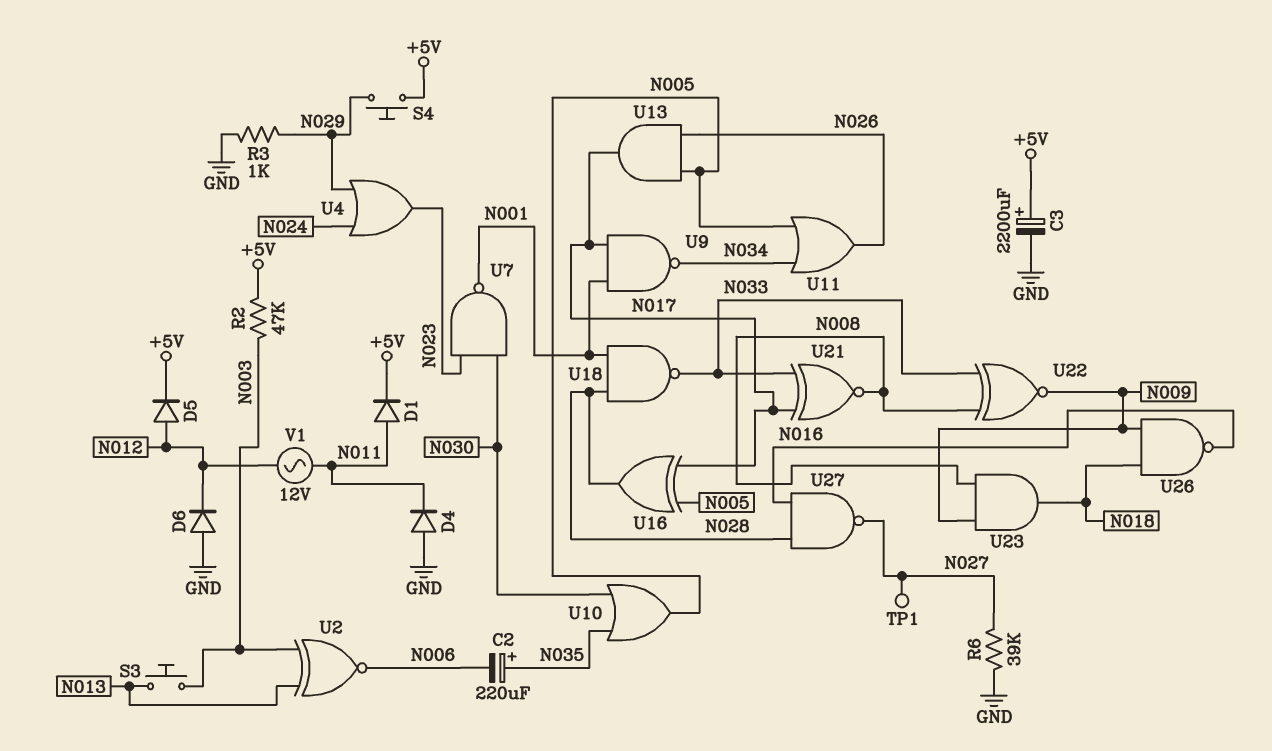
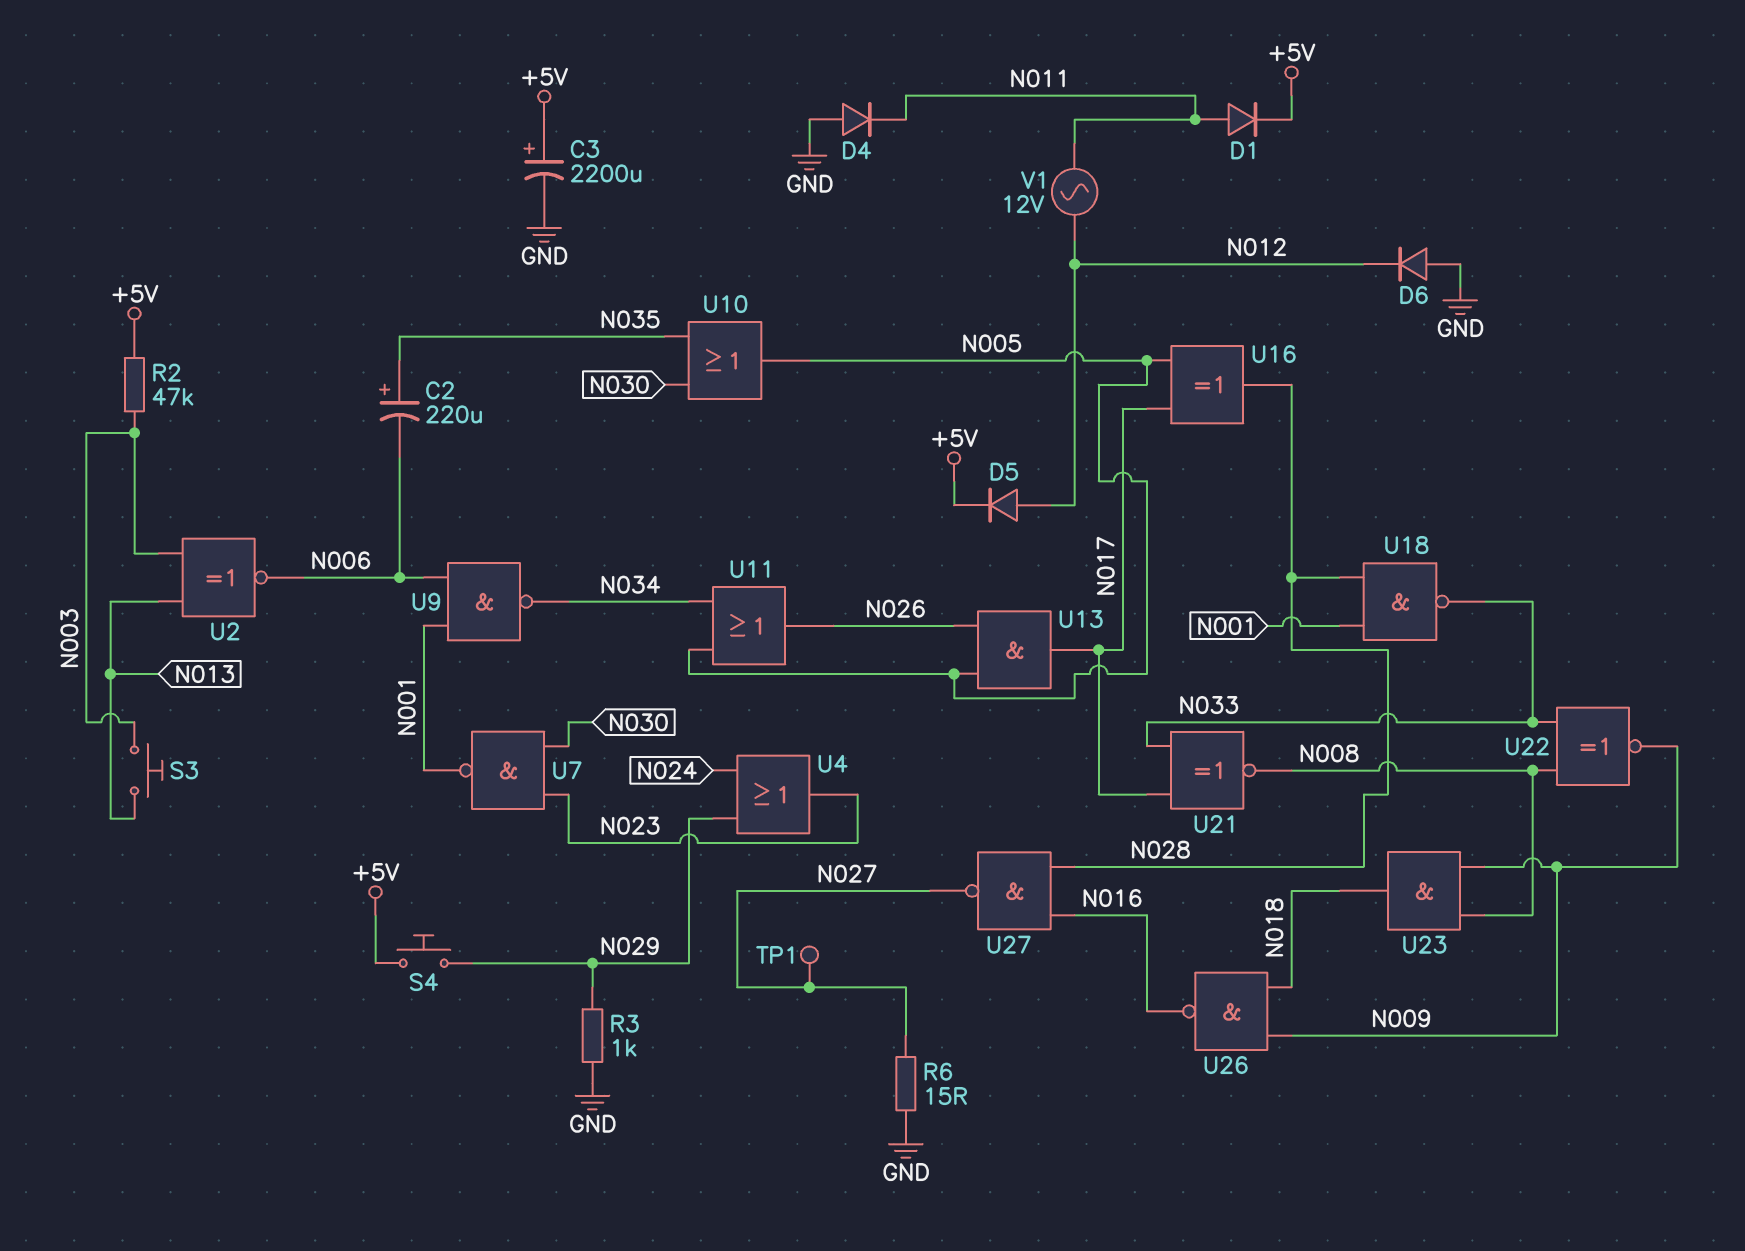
R6: 39k (GND, N027) -> 15 (GND, N027)
U9: NAND (in N001, in N017, out N034) -> NAND (in N001, in N006, out N034)

